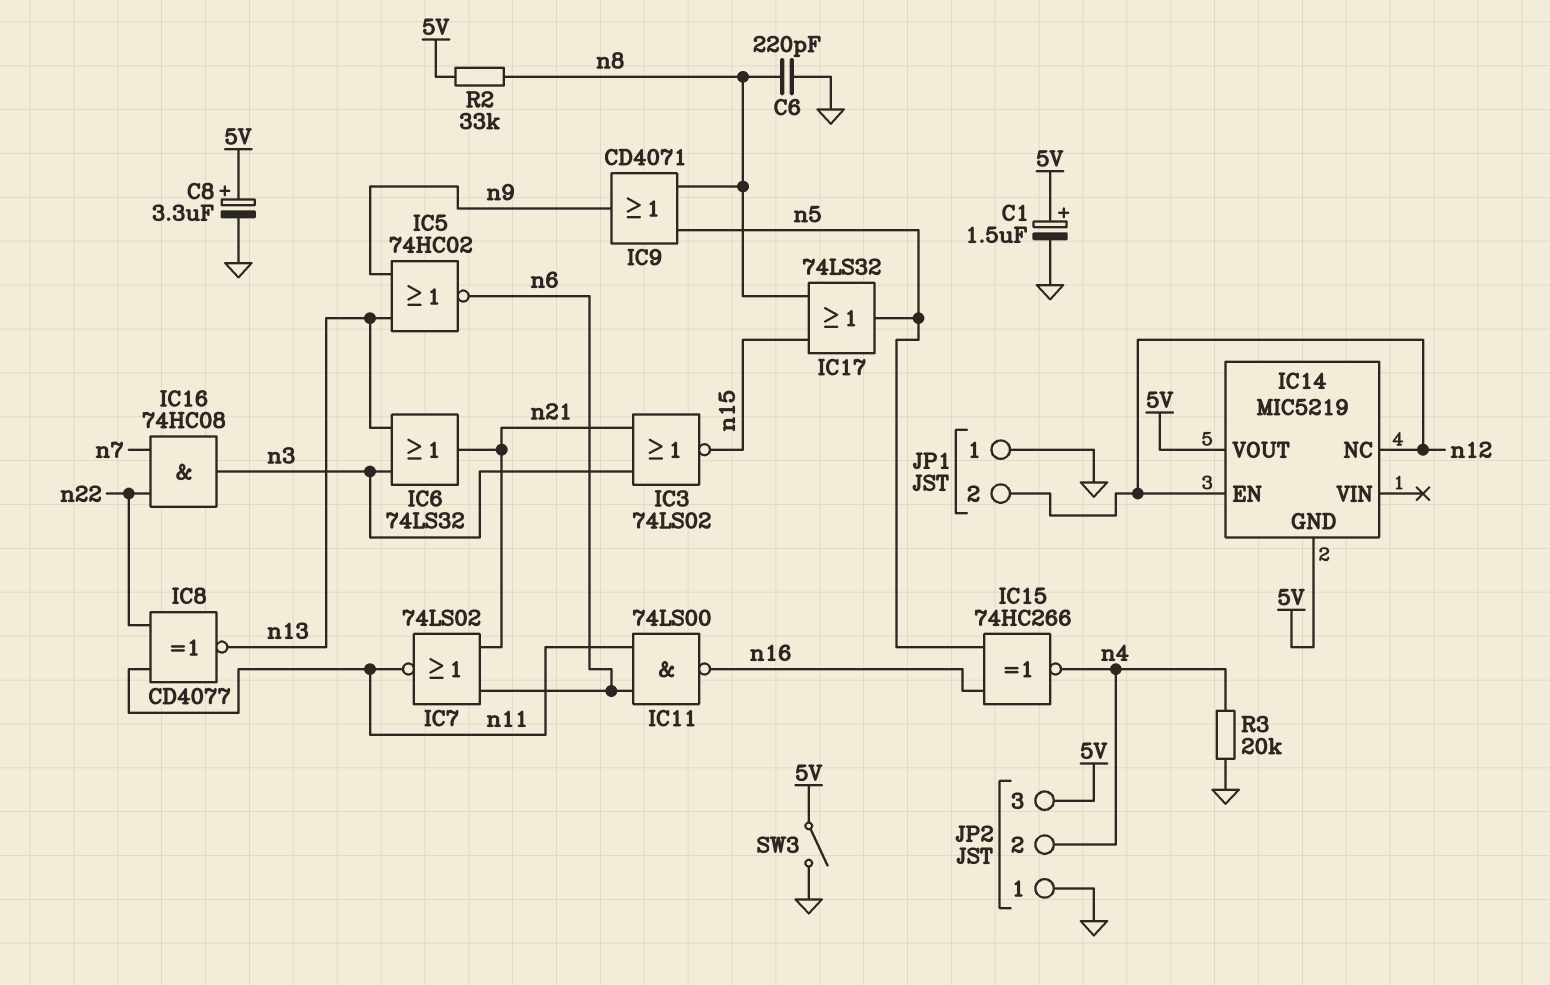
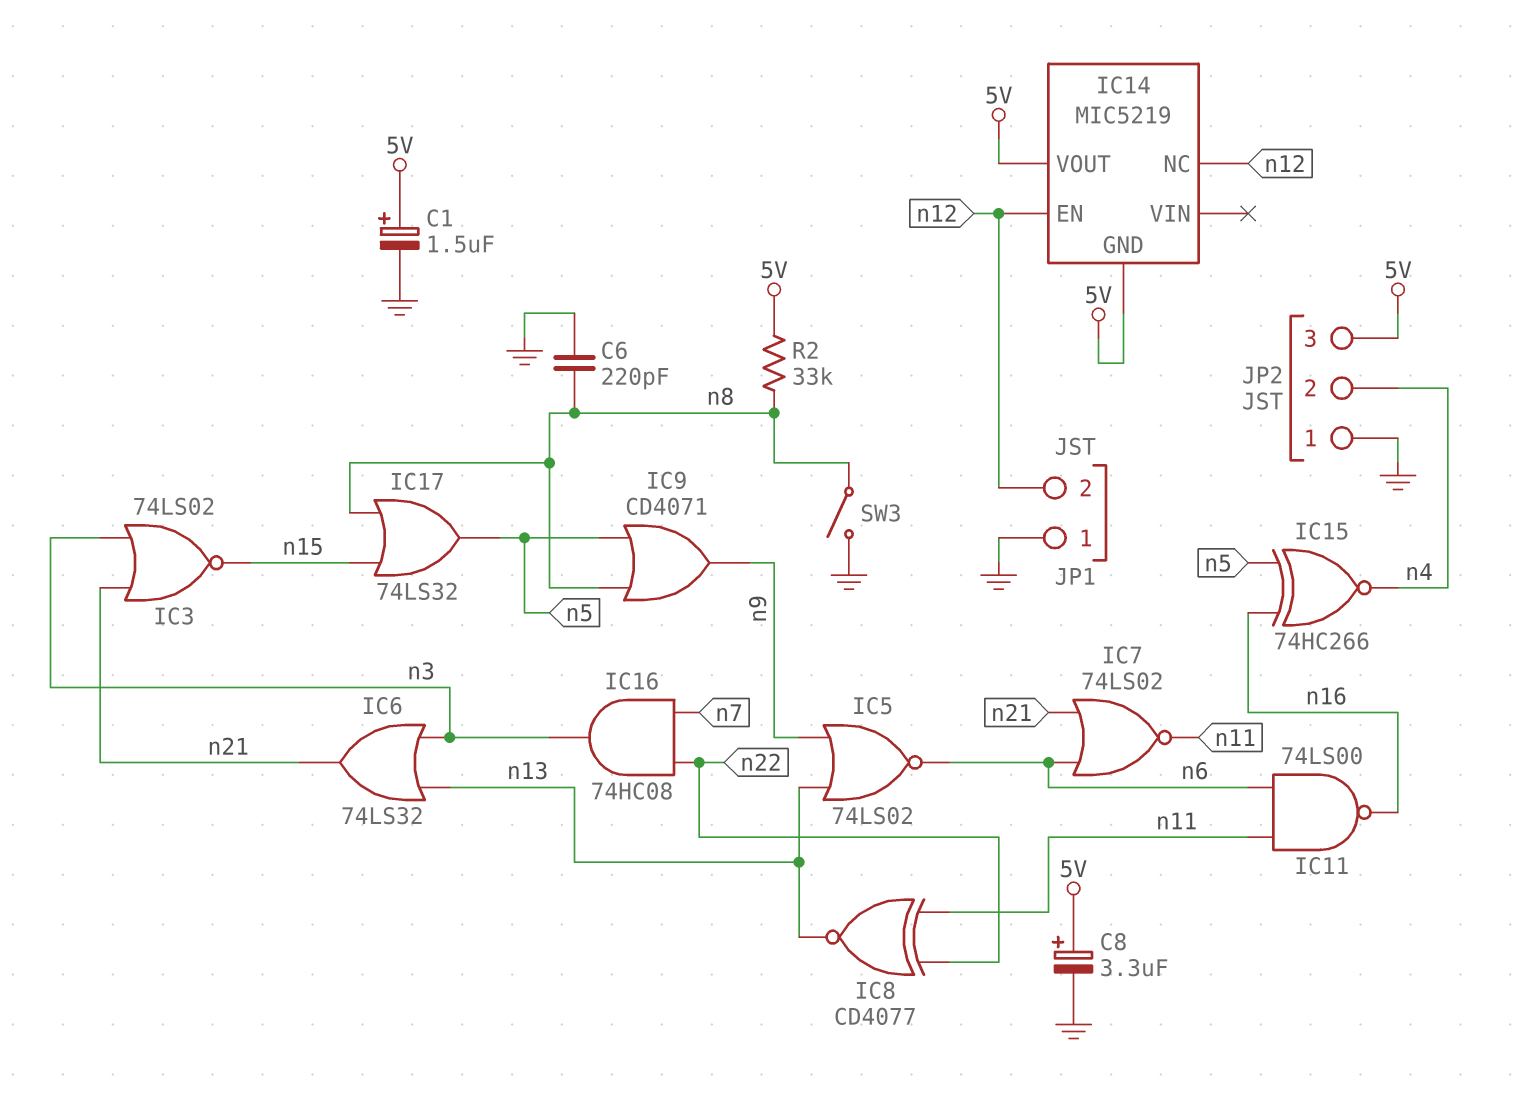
IC5: NOR 74HC02 (in n9, in n13, out n6) -> NOR 74LS02 (in n9, in n13, out n6)
R3: 20k (GND, n4) -> none
SW3: switch (5V, GND) -> switch (GND, n8)

